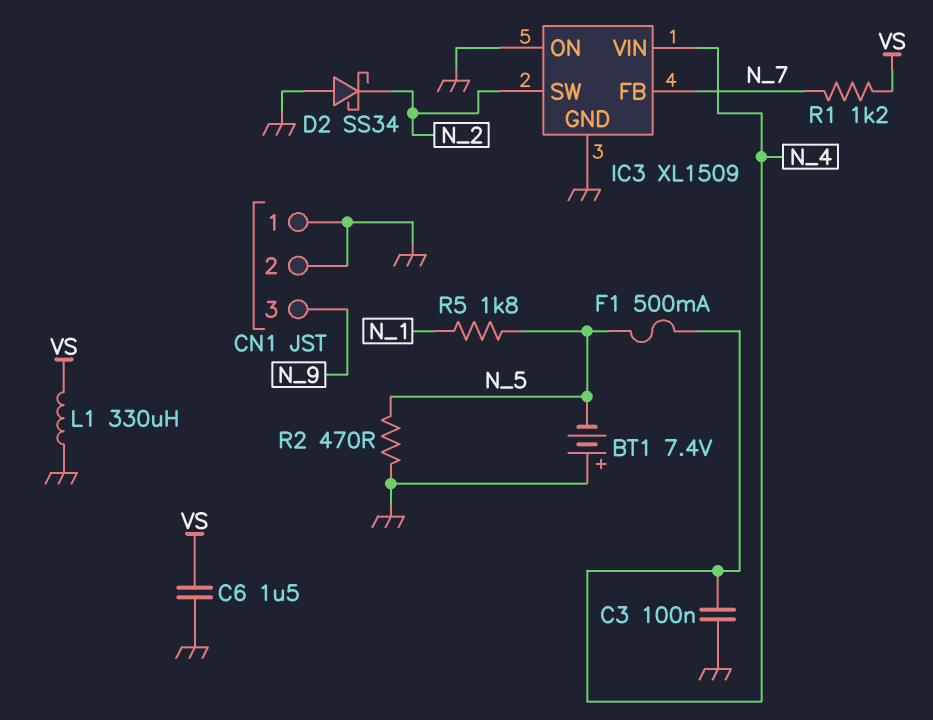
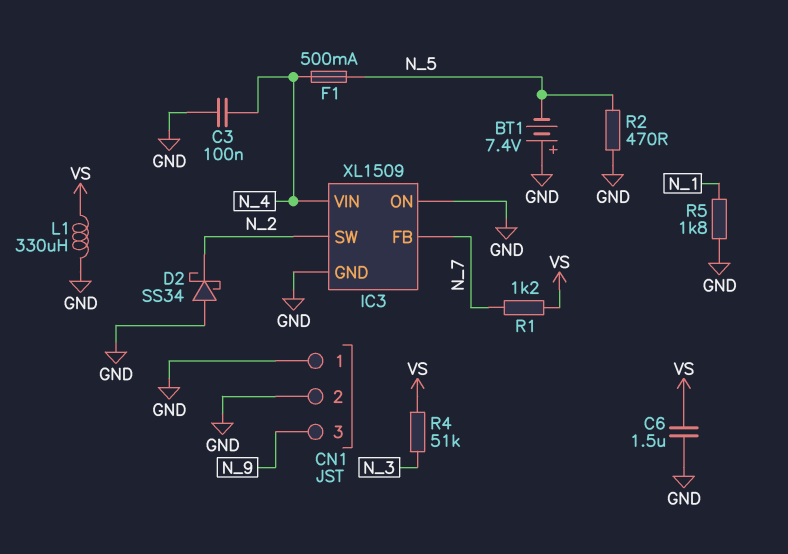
R4: none -> 51k (N_3, VS)
R5: 1.8k (N_1, N_5) -> 1.8k (GND, N_1)

